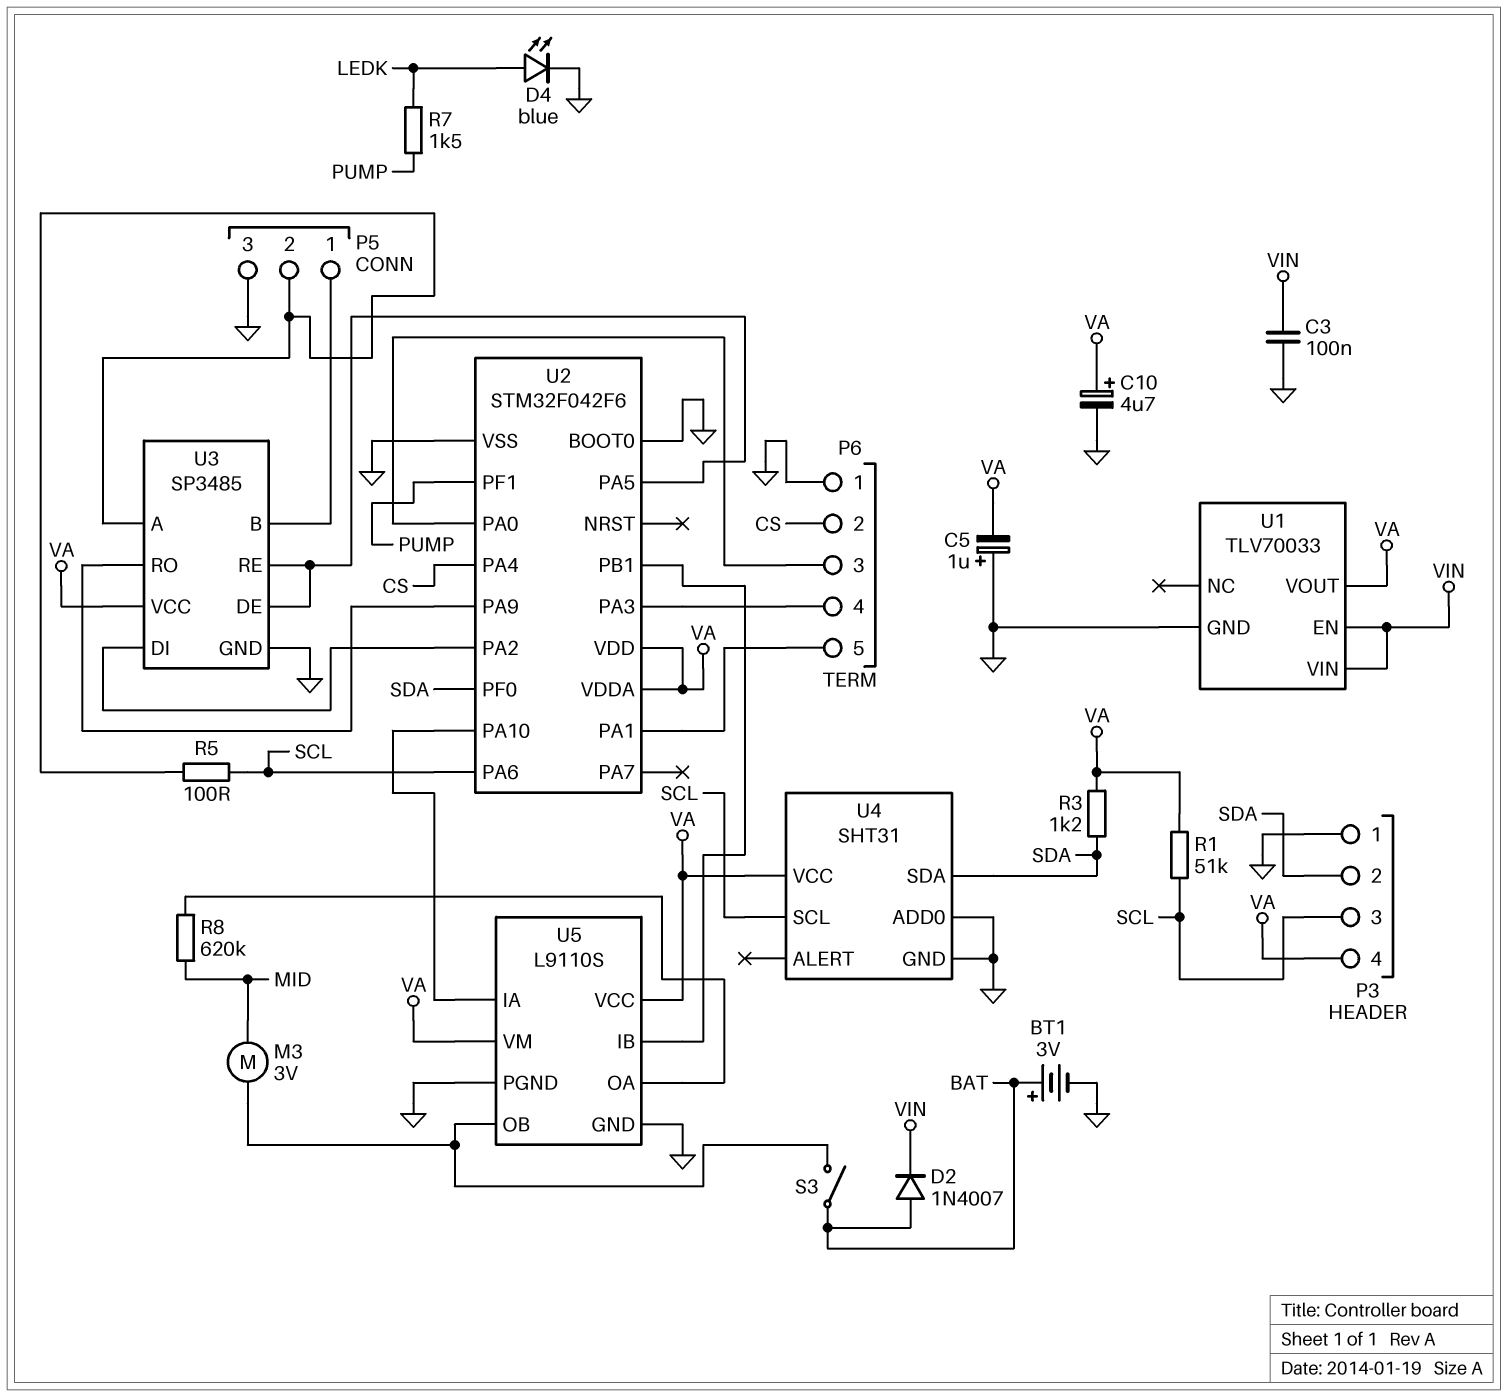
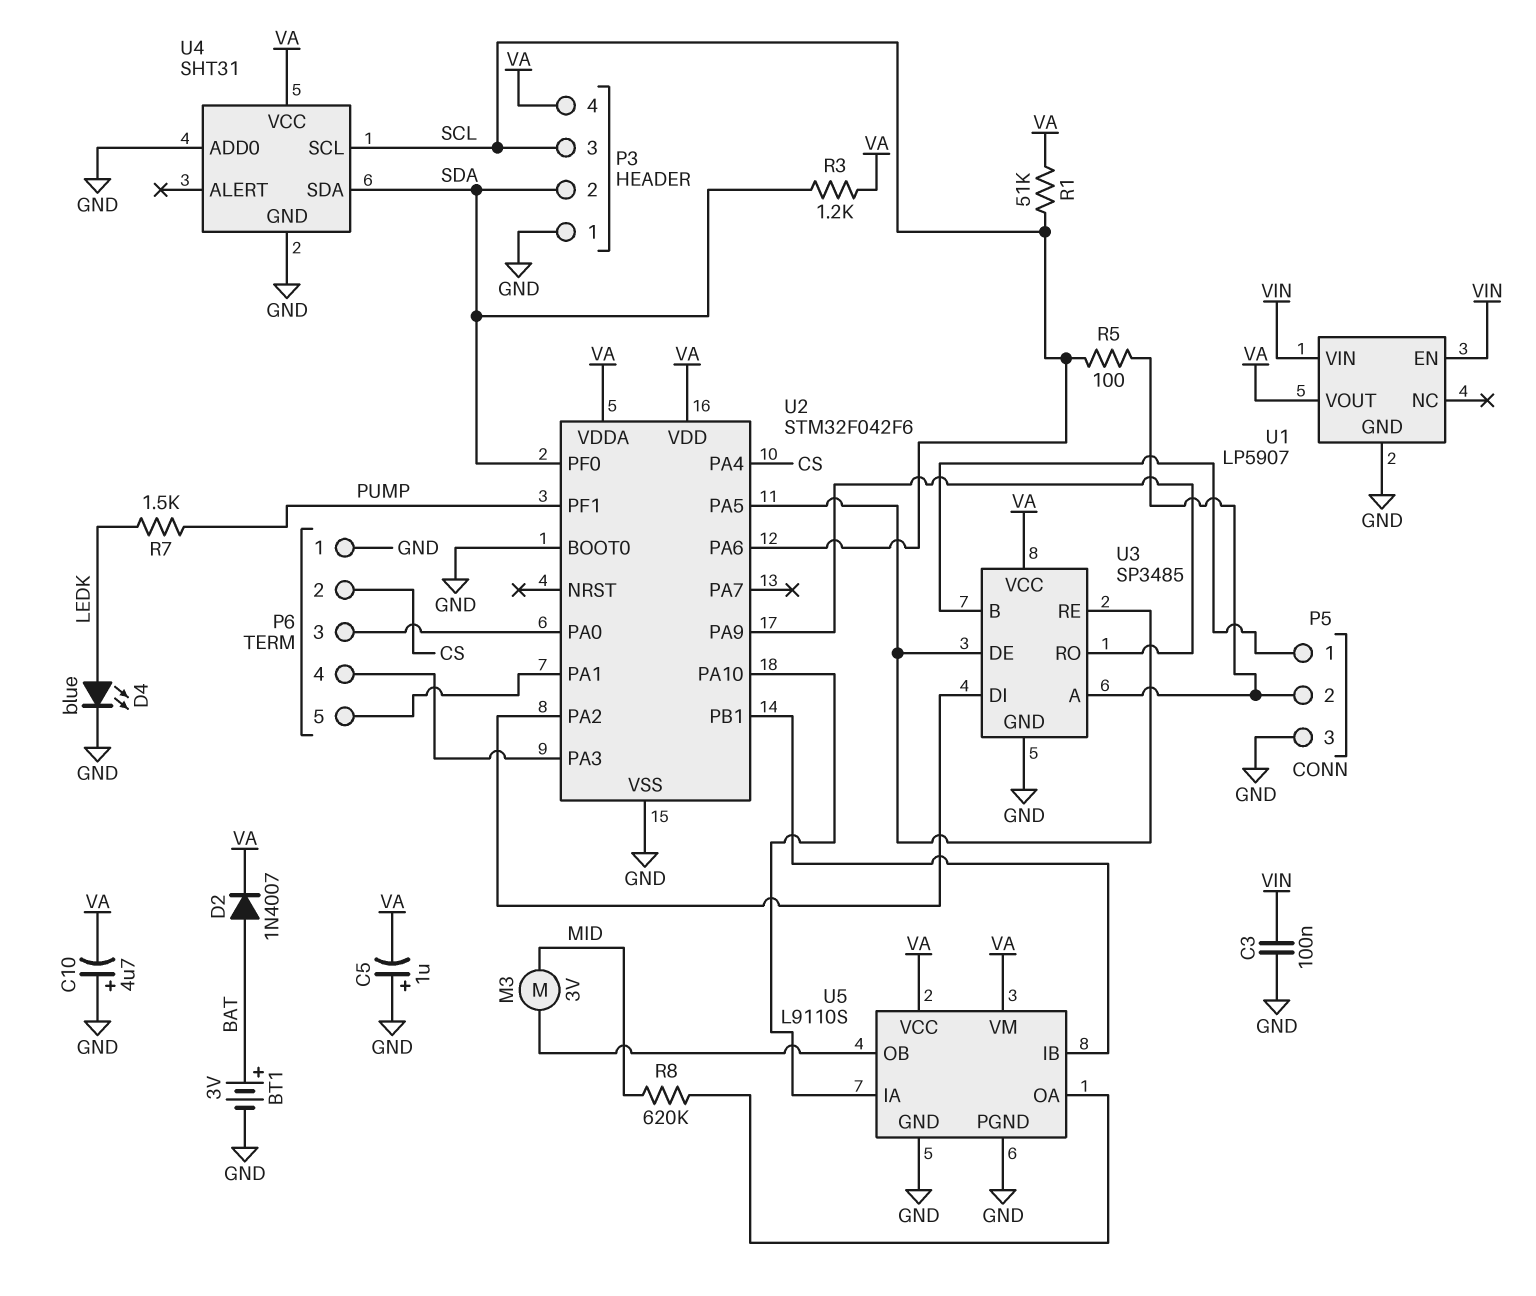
C10: 4.7uF (plus VA, minus GND) -> 4.7uF (plus GND, minus VA)
D2: diode 1N4007 (A BAT, K VIN) -> diode 1N4007 (A BAT, K VA)
S3: switch (BAT, U5/OB) -> none
U1: TLV70033 -> LP5907

